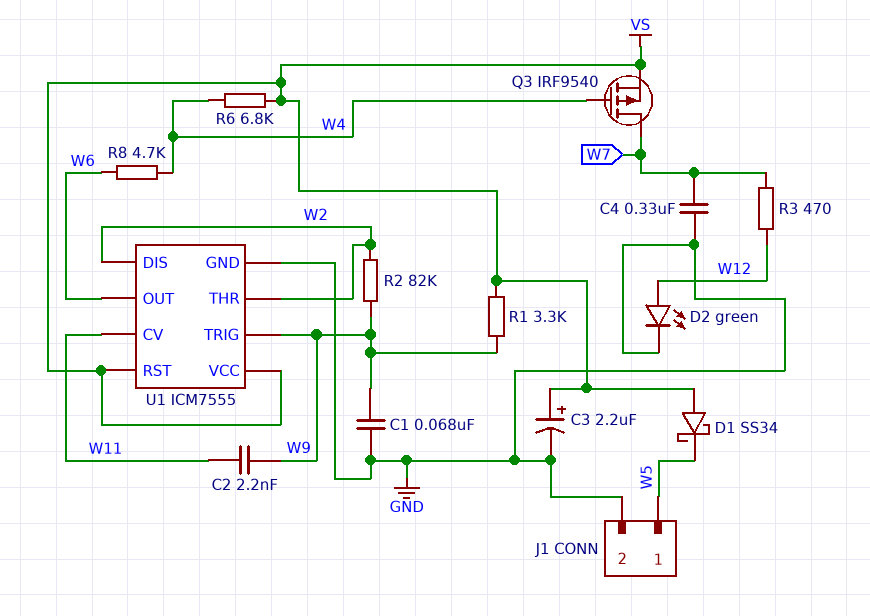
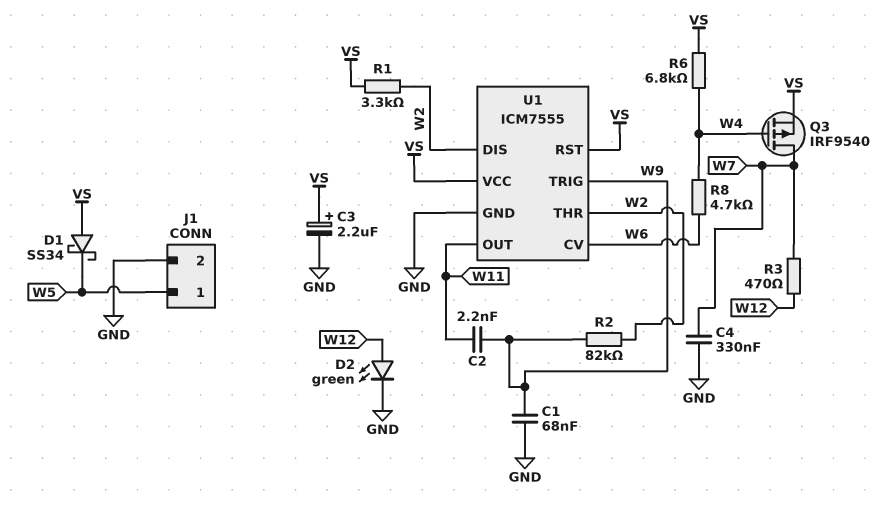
R1: 3.3k (VS, W9) -> 3.3k (VS, W2)
U1 pin CV: W11 -> W6
U1 pin OUT: W6 -> W11

